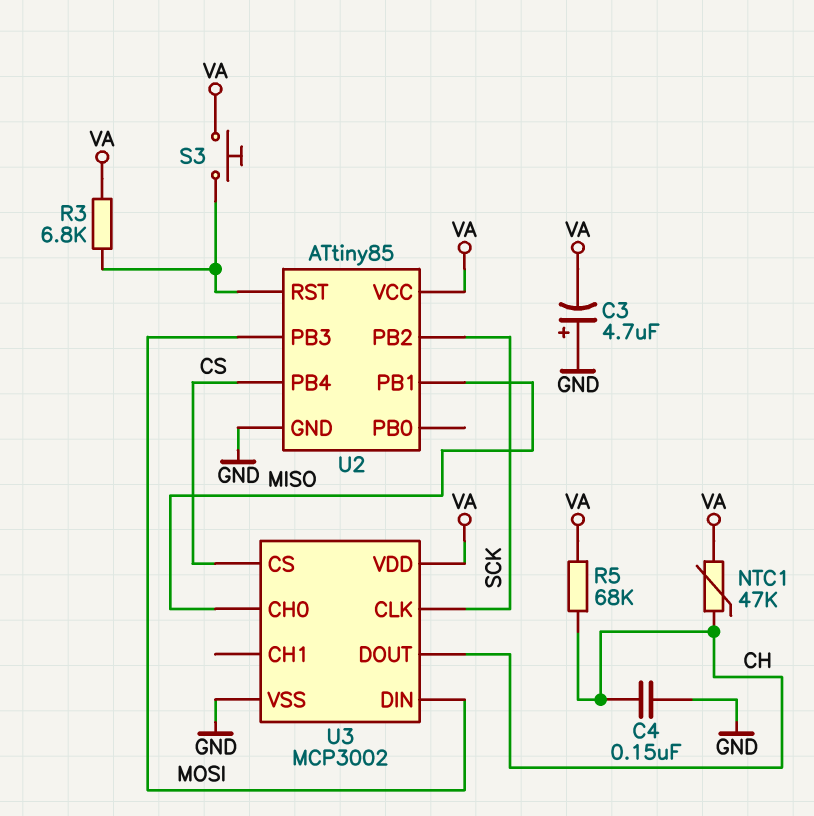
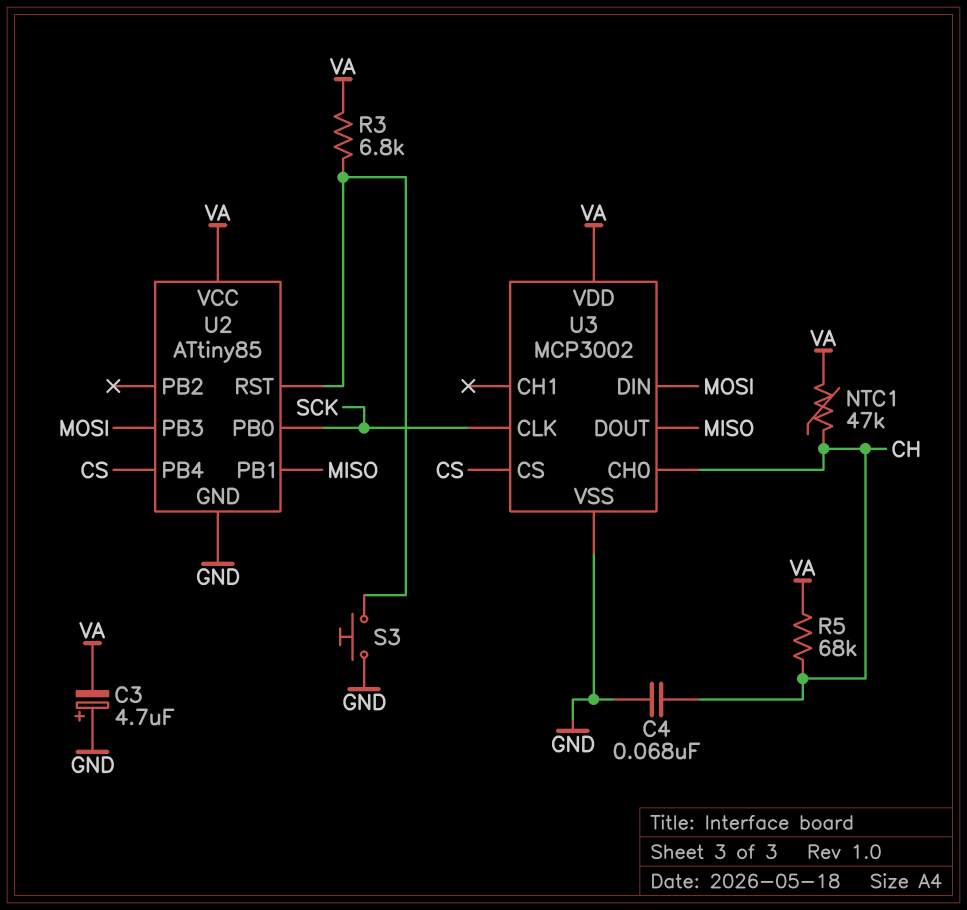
C4: 150nF (CH, GND) -> 68nF (CH, GND)
S3: button (U2/RST, VA) -> button (GND, U2/RST)
U2 pin PB0: none -> SCK
U2 pin PB2: SCK -> none
U3 pin CH0: MISO -> CH
U3 pin DOUT: CH -> MISO

